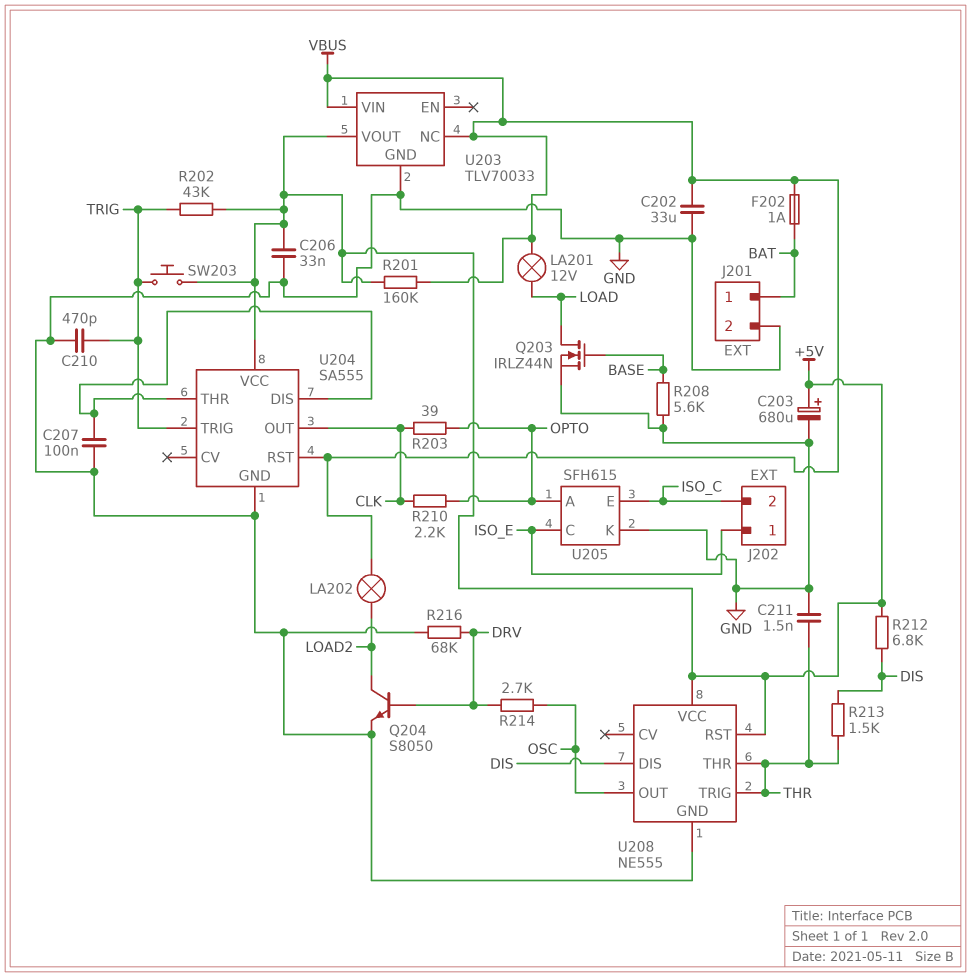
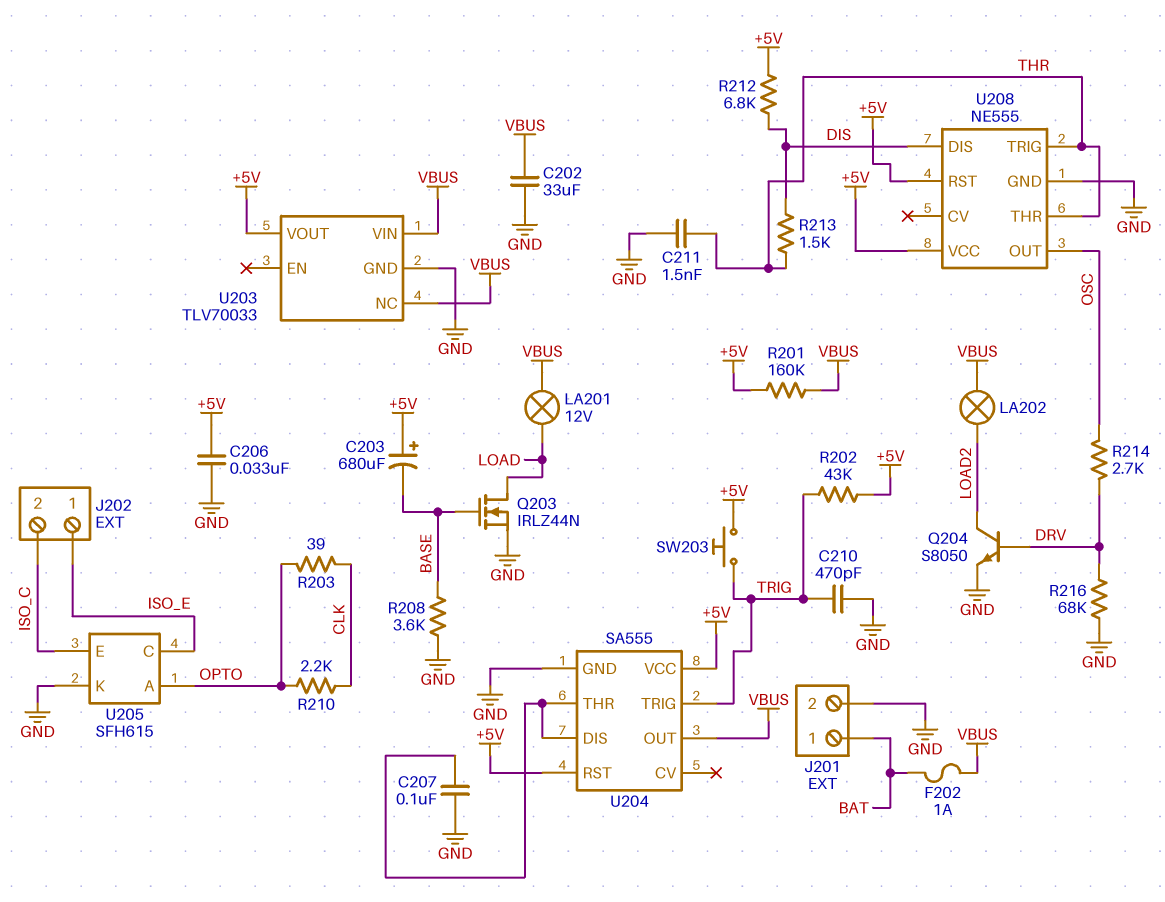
C203: 680uF (plus +5V, minus GND) -> 680uF (plus +5V, minus BASE)
R208: 5.6k (BASE, GND) -> 3.6k (BASE, GND)
U204 pin OUT: CLK -> VBUS
U204 pin RST: VBUS -> +5V

